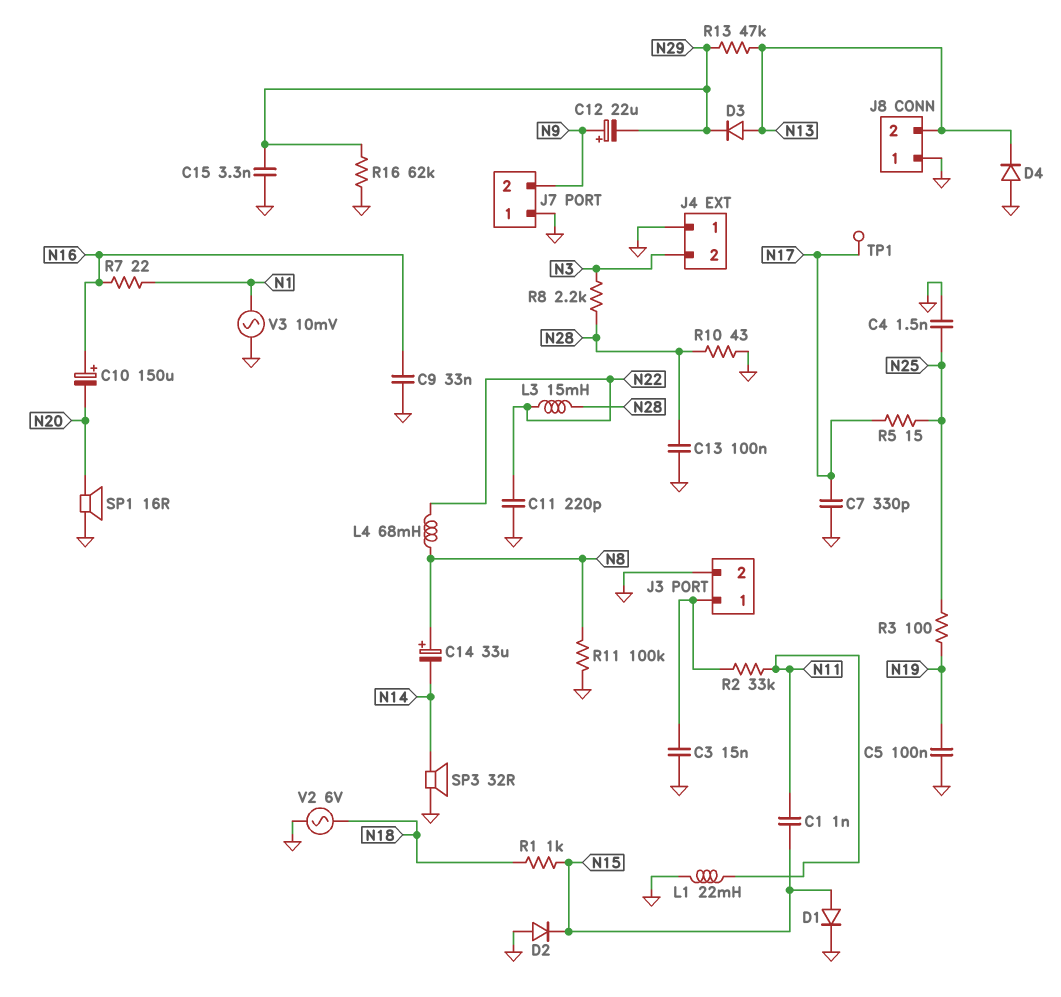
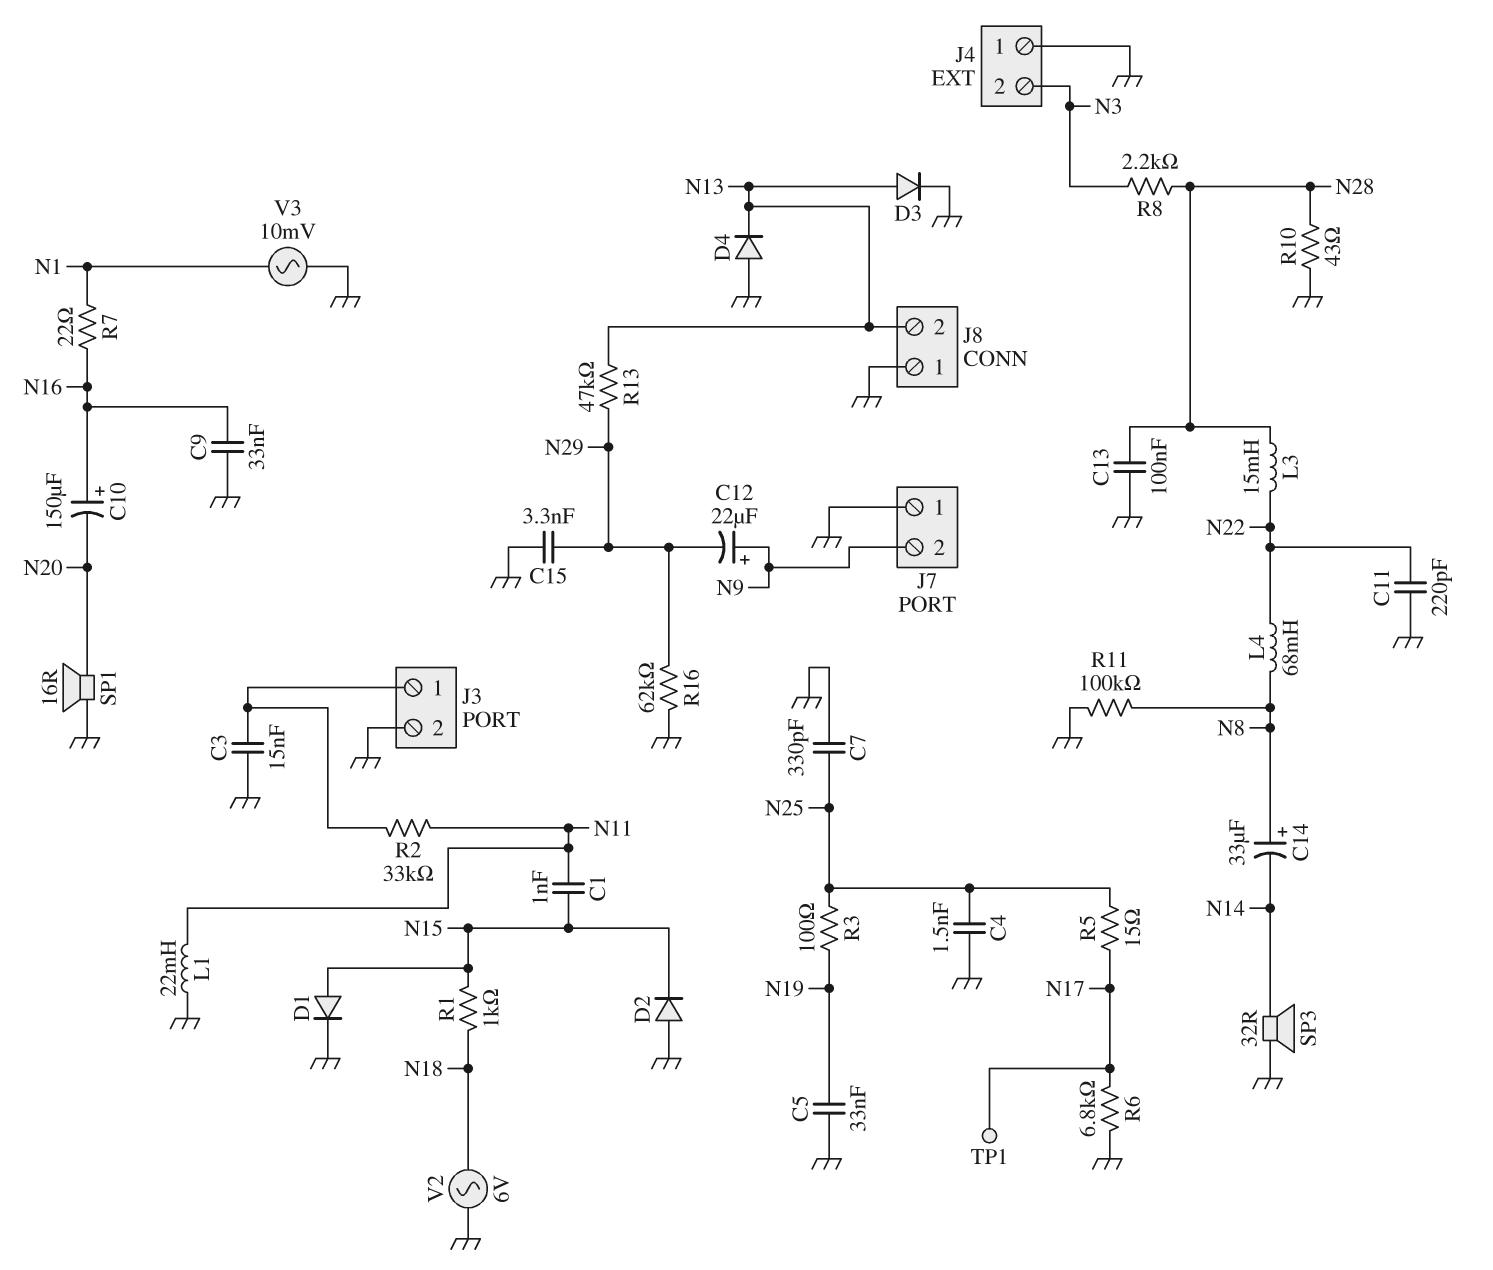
C5: 100nF (GND, N19) -> 33nF (GND, N19)
C7: 330pF (GND, N17) -> 330pF (GND, N25)
D3: diode (A N13, K N29) -> diode (A N13, K GND)
R6: none -> 6.8k (GND, N17)

